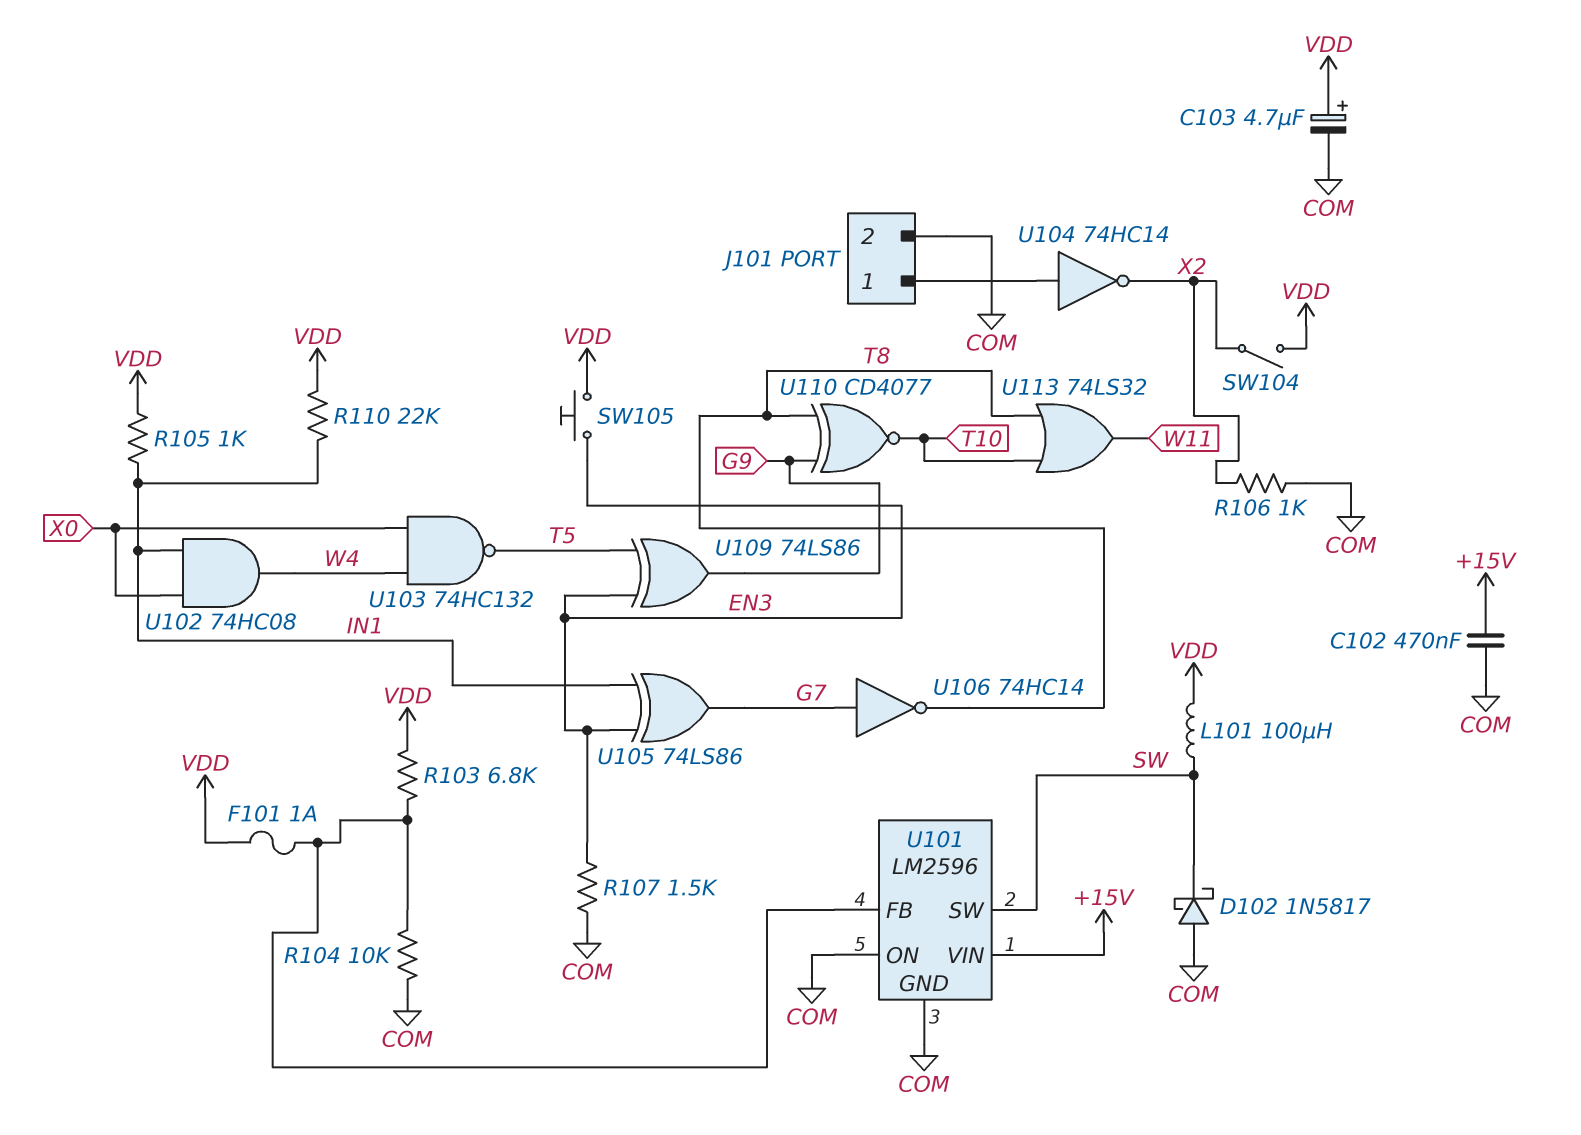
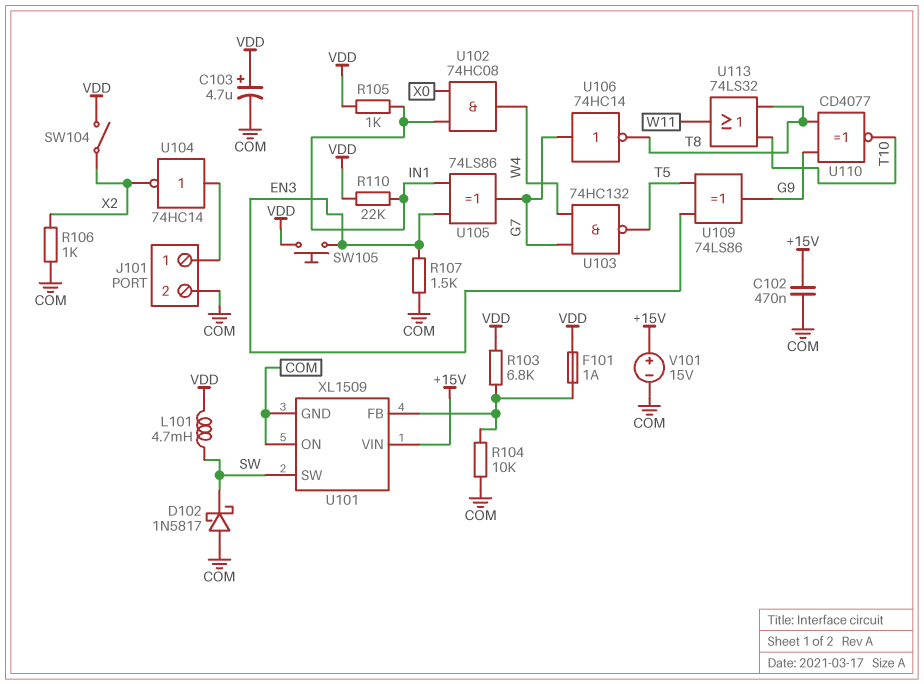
L101: 100uH (SW, VDD) -> 4.7mH (SW, VDD)
U101: LM2596 -> XL1509
U103: NAND 74HC132 (in W4, in X0, out T5) -> NAND 74HC132 (in G7, in W4, out T5)
V101: none -> 15V (plus +15V, minus COM)

